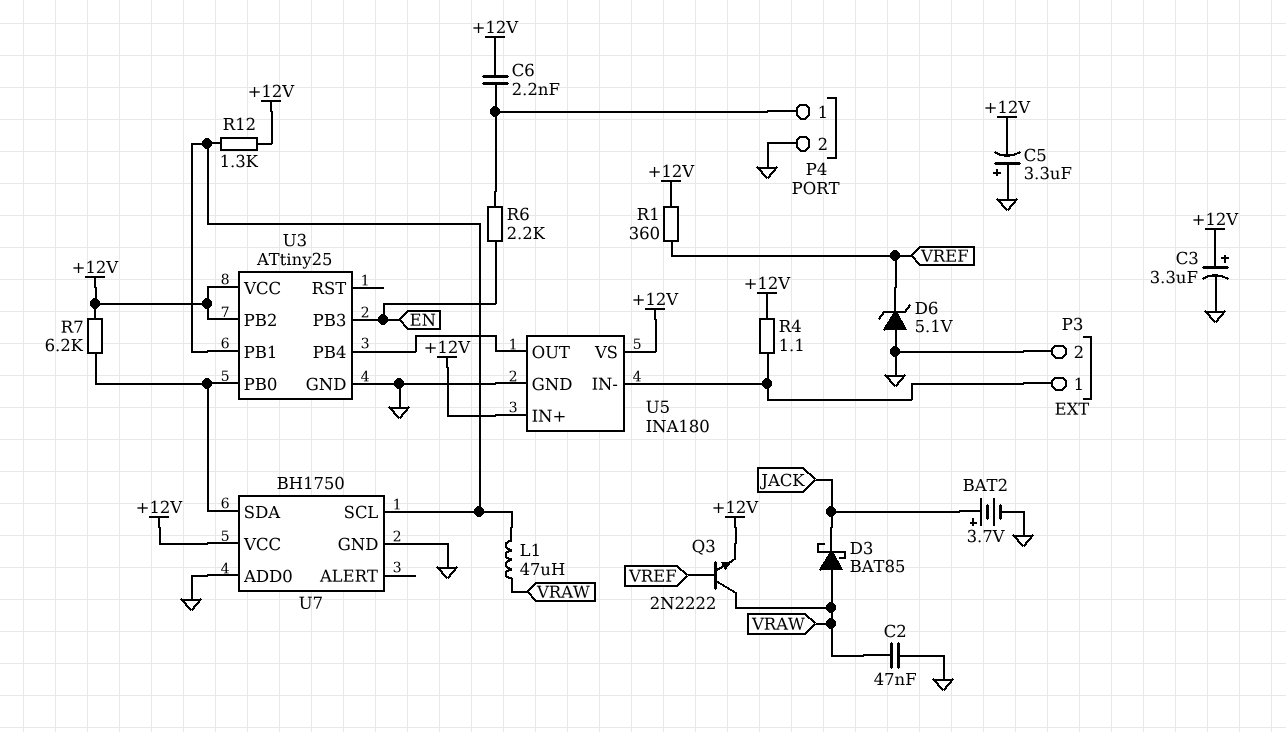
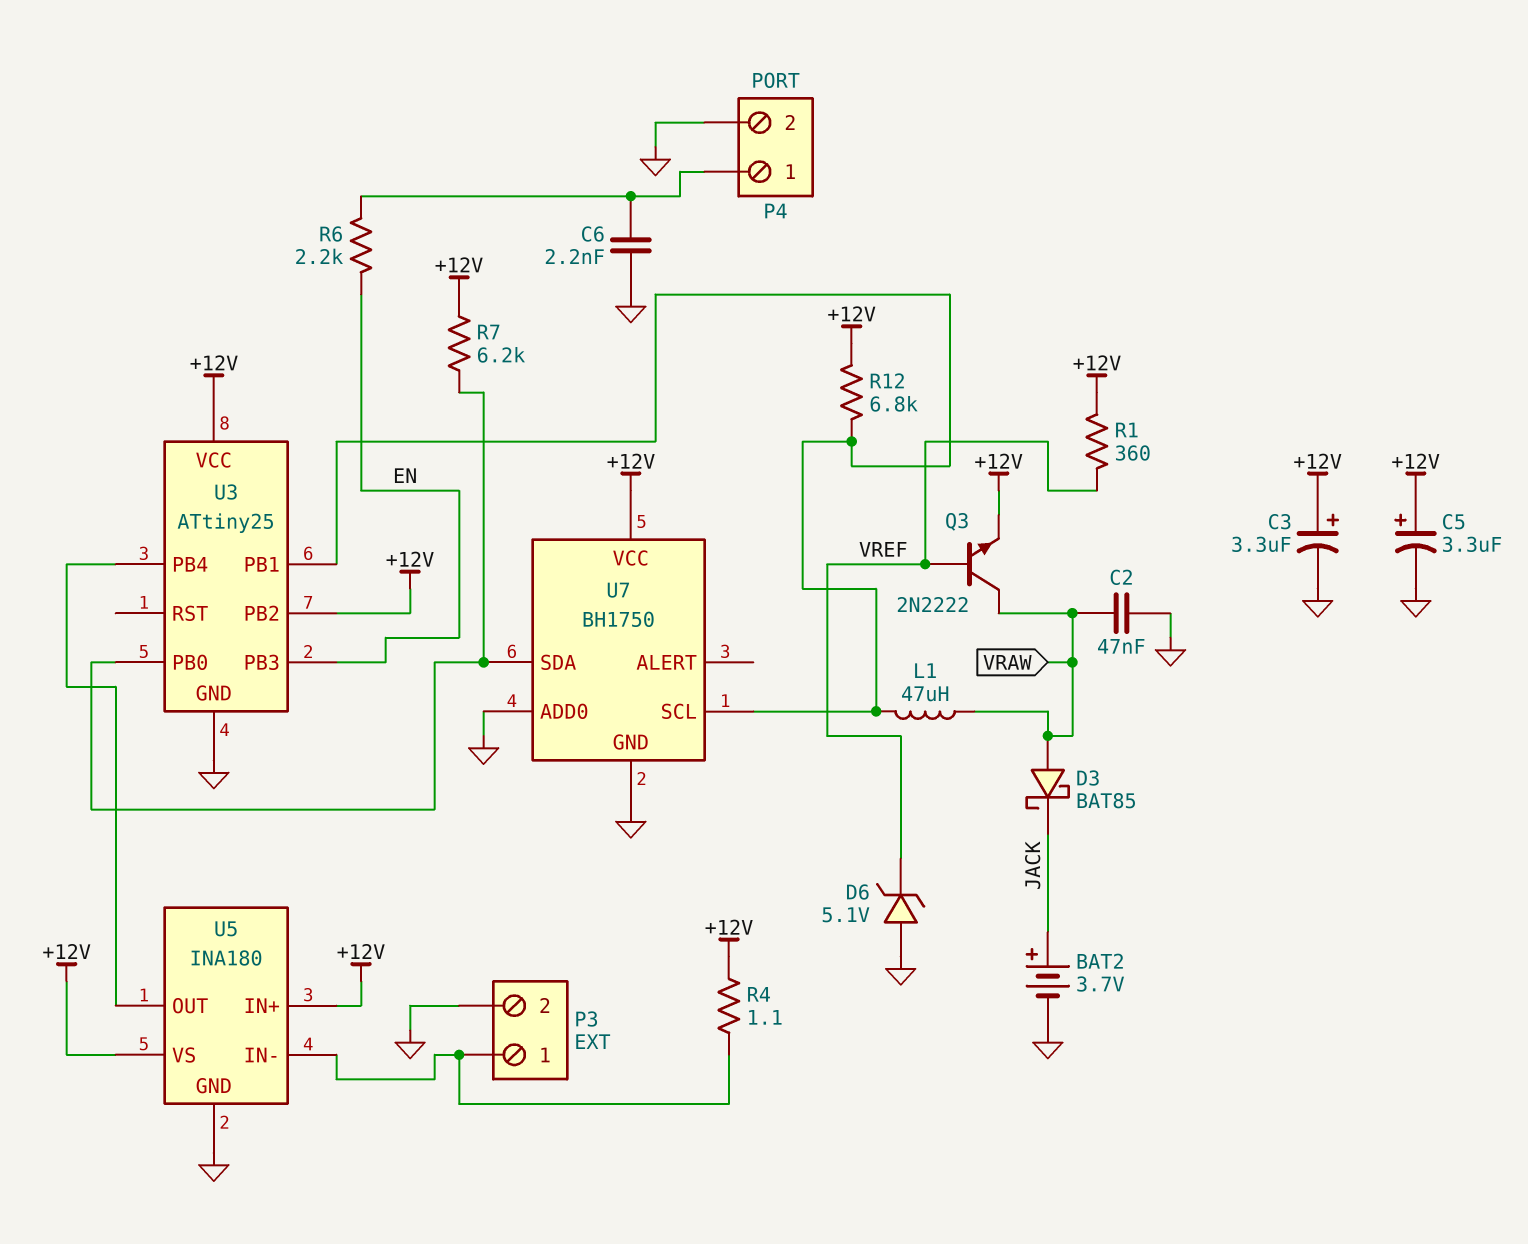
C5: 3.3uF (plus GND, minus +12V) -> 3.3uF (plus +12V, minus GND)
C6: 2.2nF (+12V, P4/1) -> 2.2nF (GND, P4/1)
R12: 1.3k (+12V, U3/PB1) -> 6.8k (+12V, U3/PB1)

